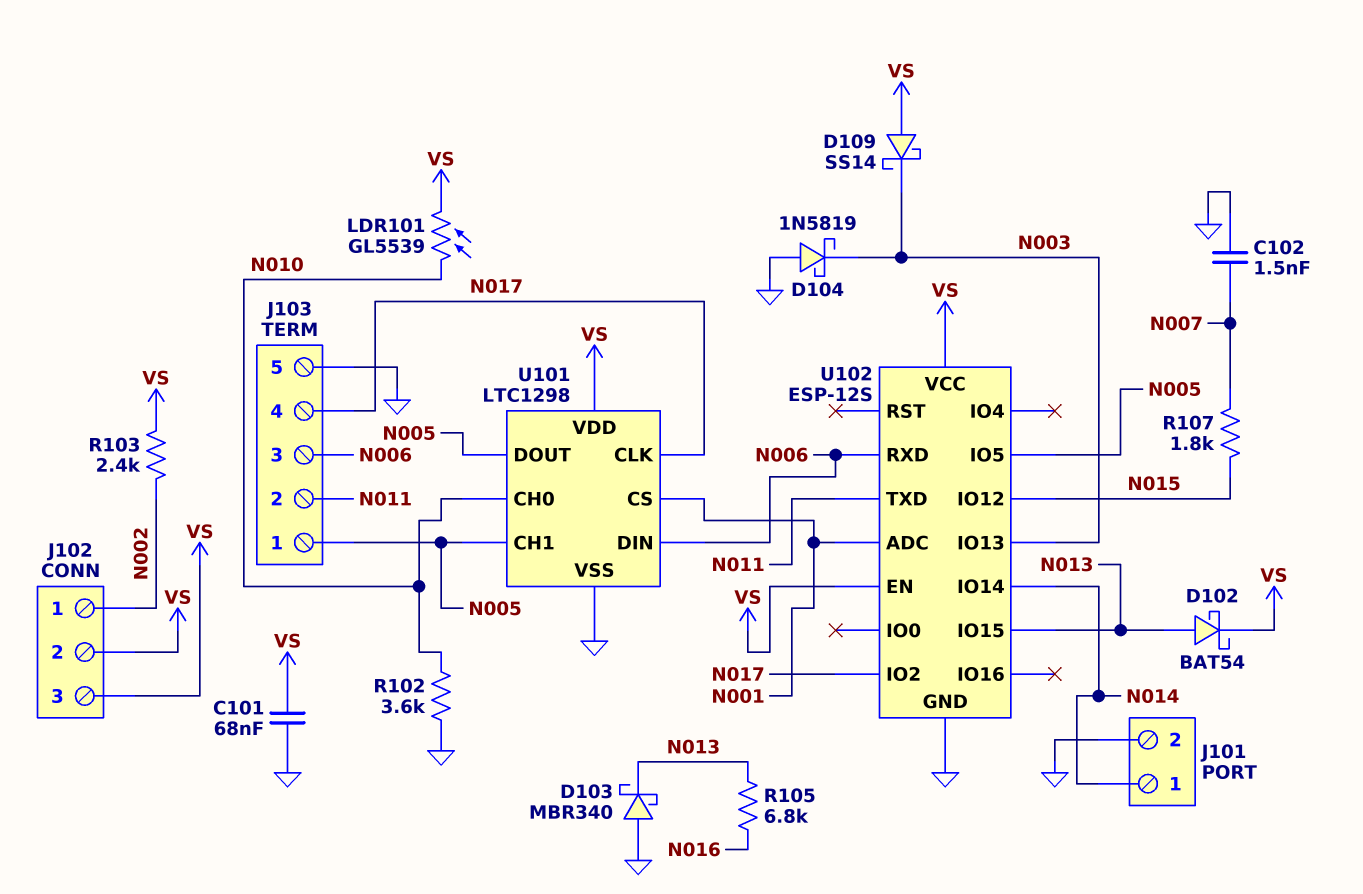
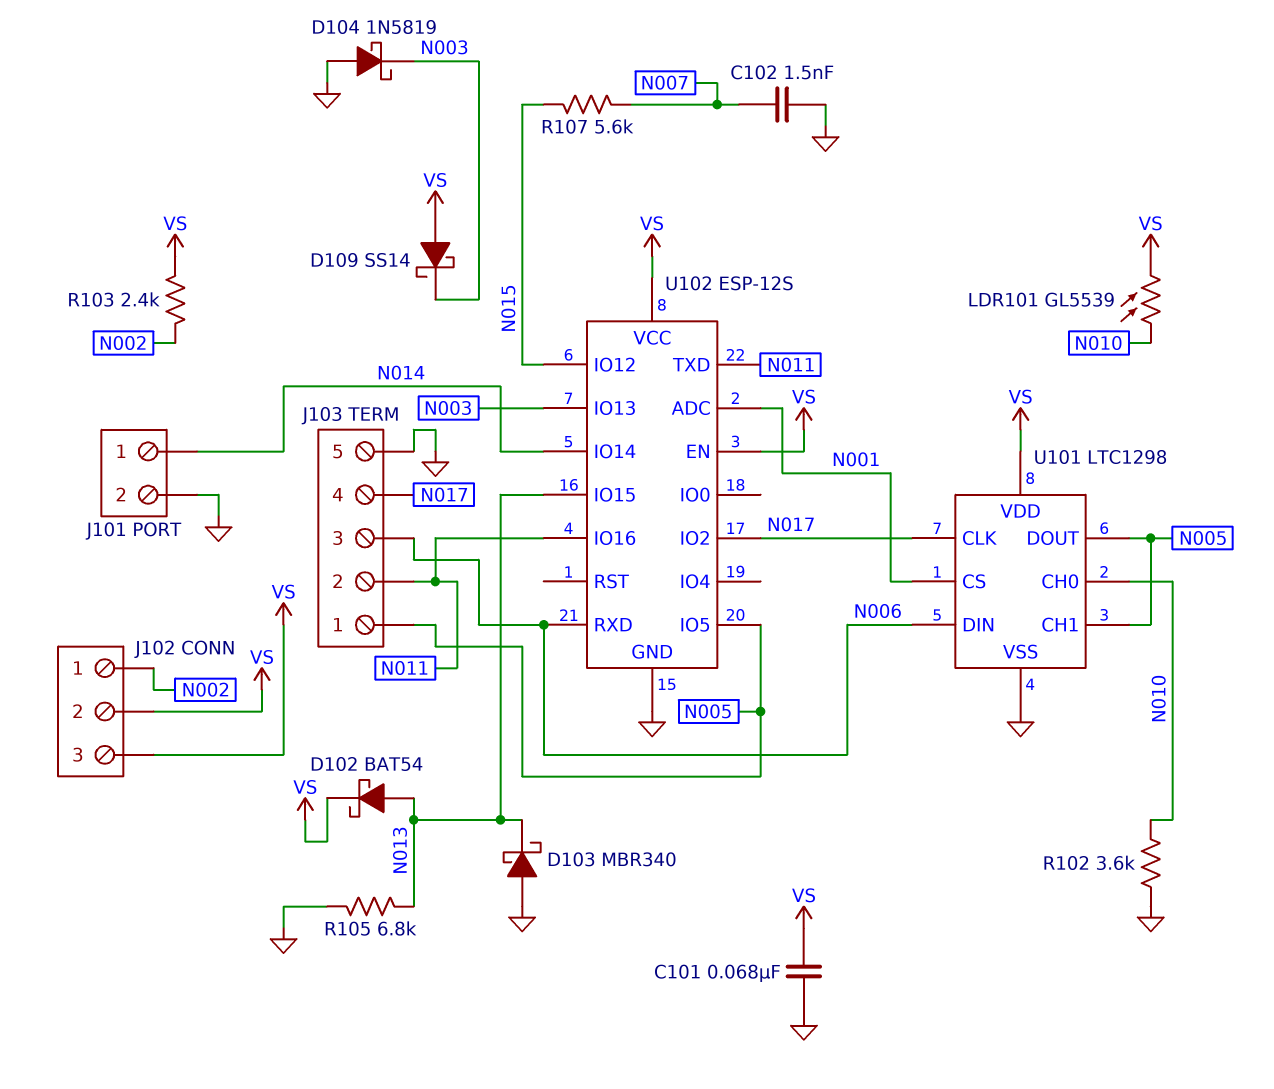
R105: 6.8k (N013, N016) -> 6.8k (GND, N013)
R107: 1.8k (N007, N015) -> 5.6k (N007, N015)
U102 pin IO16: none -> N011

